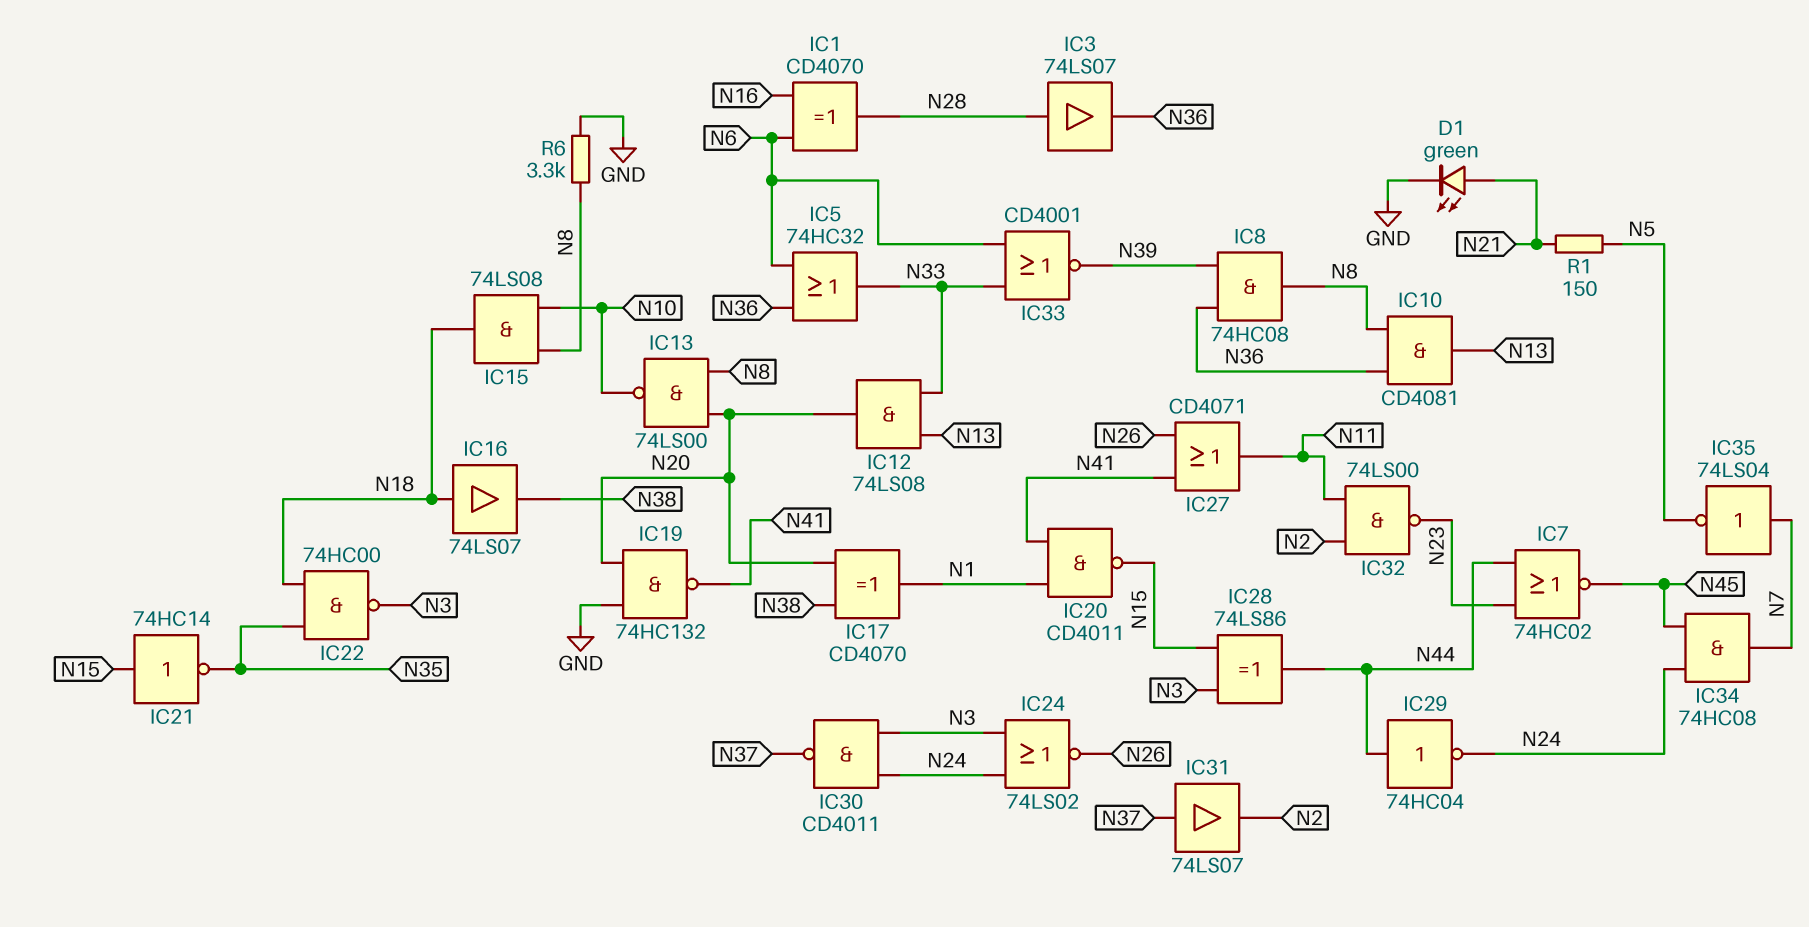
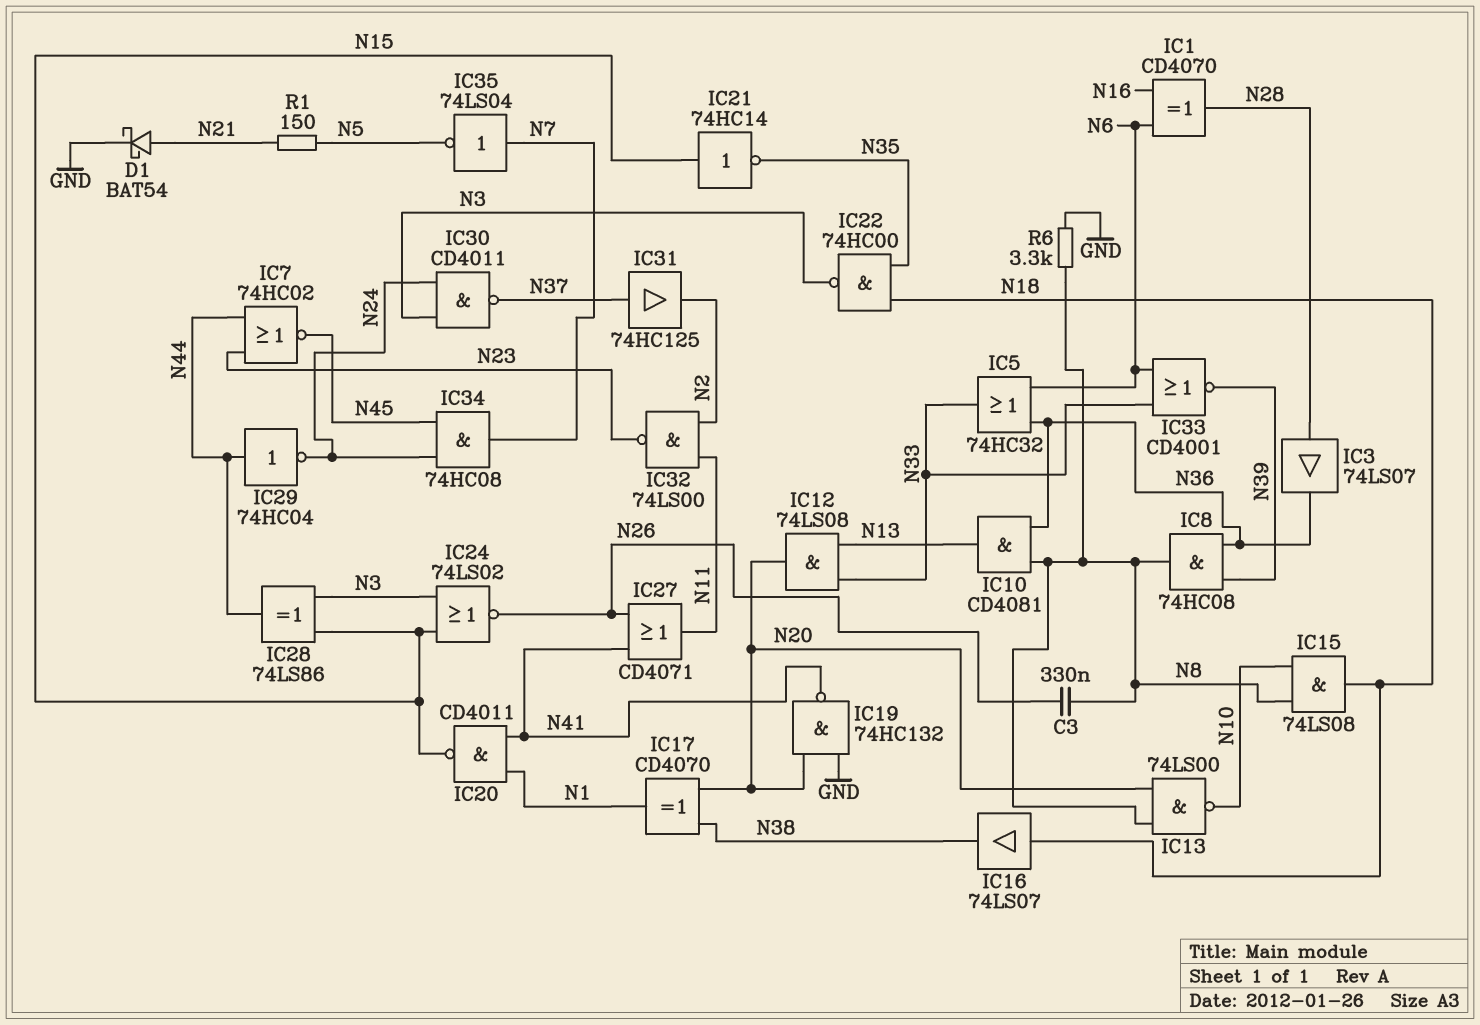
C3: none -> 330nF (N8, N26)
D1: LED green (A N21, K GND) -> schottky BAT54 (A N21, K GND)
IC24: NOR 74LS02 (in N3, in N24, out N26) -> NOR 74LS02 (in N3, in N15, out N26)
IC31: buffer 74LS07 (in N37, out N2) -> buffer 74HC125 (in N37, out N2)

